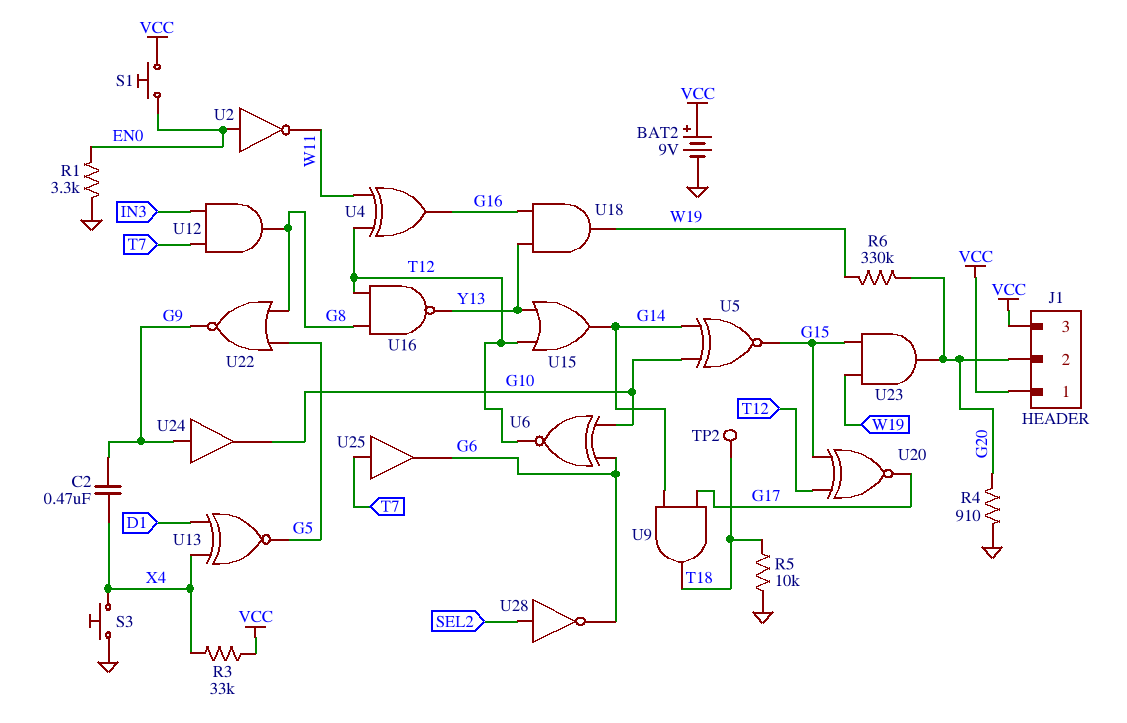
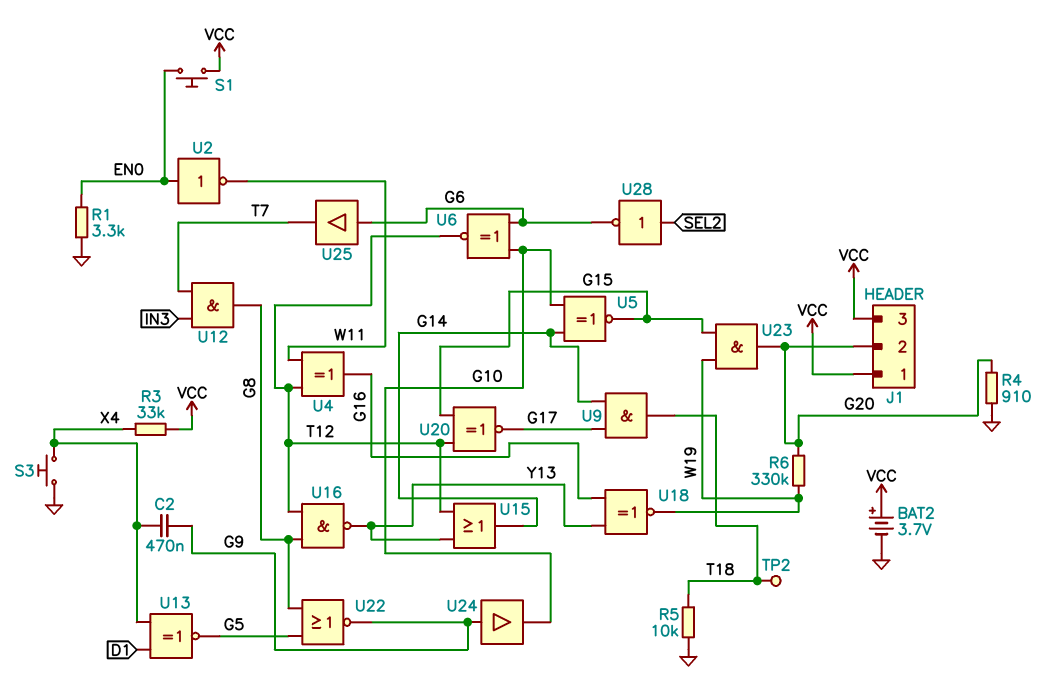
BAT2: 9V (plus VCC, minus GND) -> 3.7V (plus VCC, minus GND)
U18: AND (in G16, in Y13, out W19) -> XNOR (in G16, in Y13, out W19)
U25: buffer (in T7, out G6) -> buffer (in G6, out T7)

